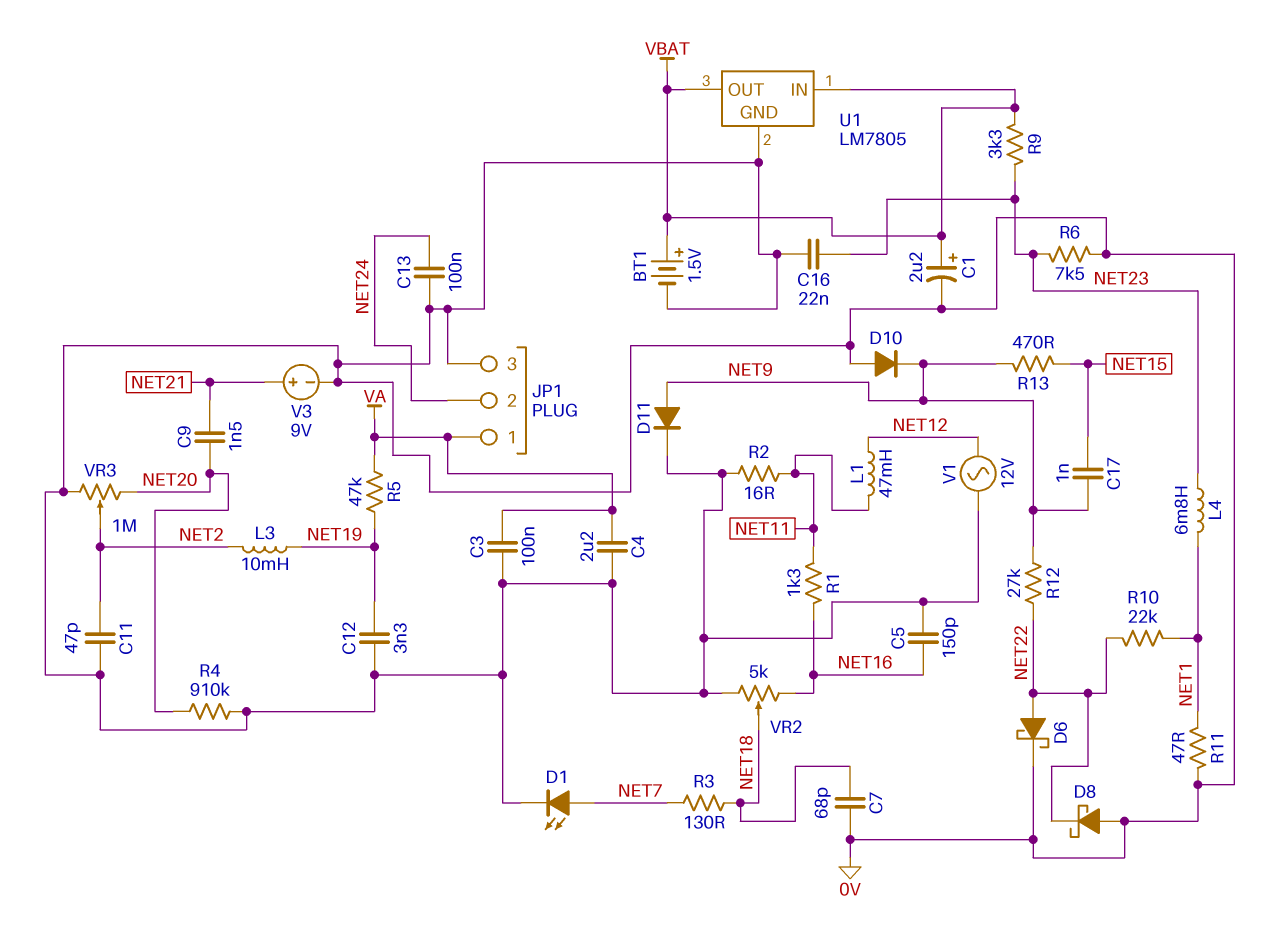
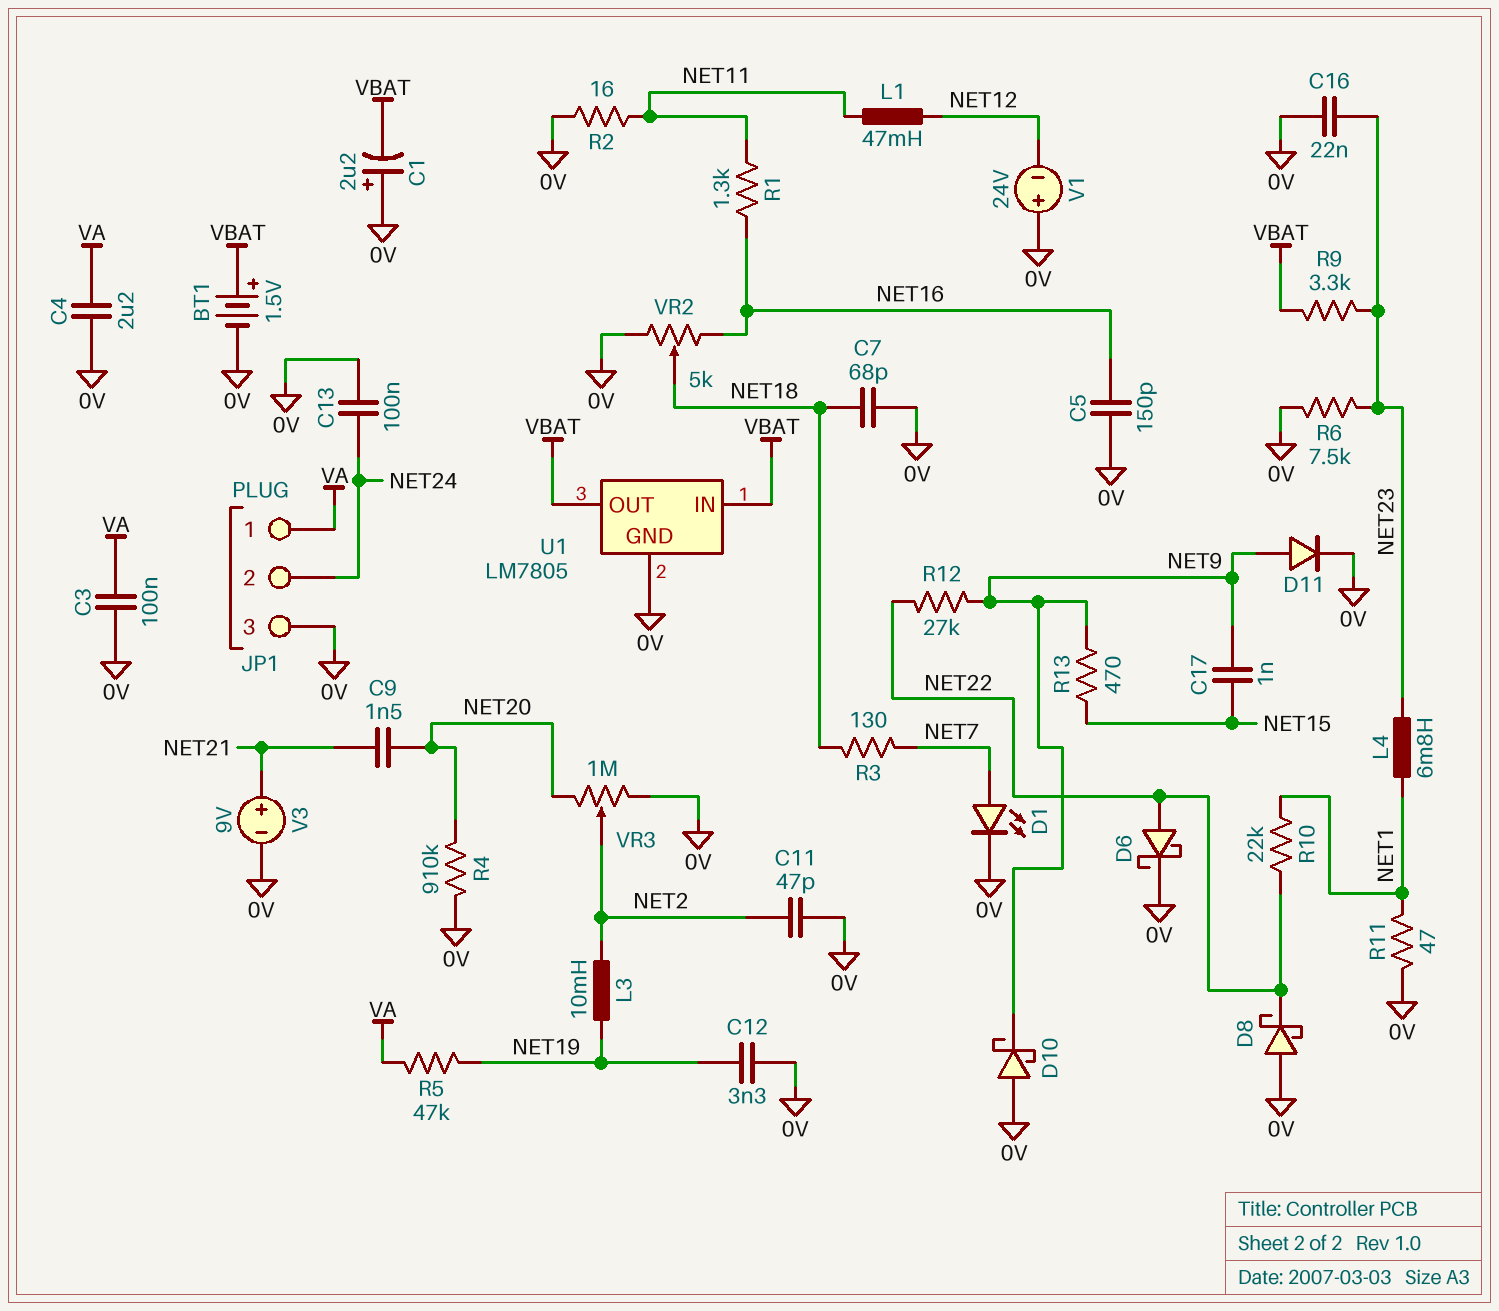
C1: 2.2uF (plus VBAT, minus 0V) -> 2.2uF (plus 0V, minus VBAT)
D10: diode (A 0V, K NET9) -> schottky (A 0V, K NET9)
V1: AC 12V (0V, NET12) -> 24V (plus 0V, minus NET12)

